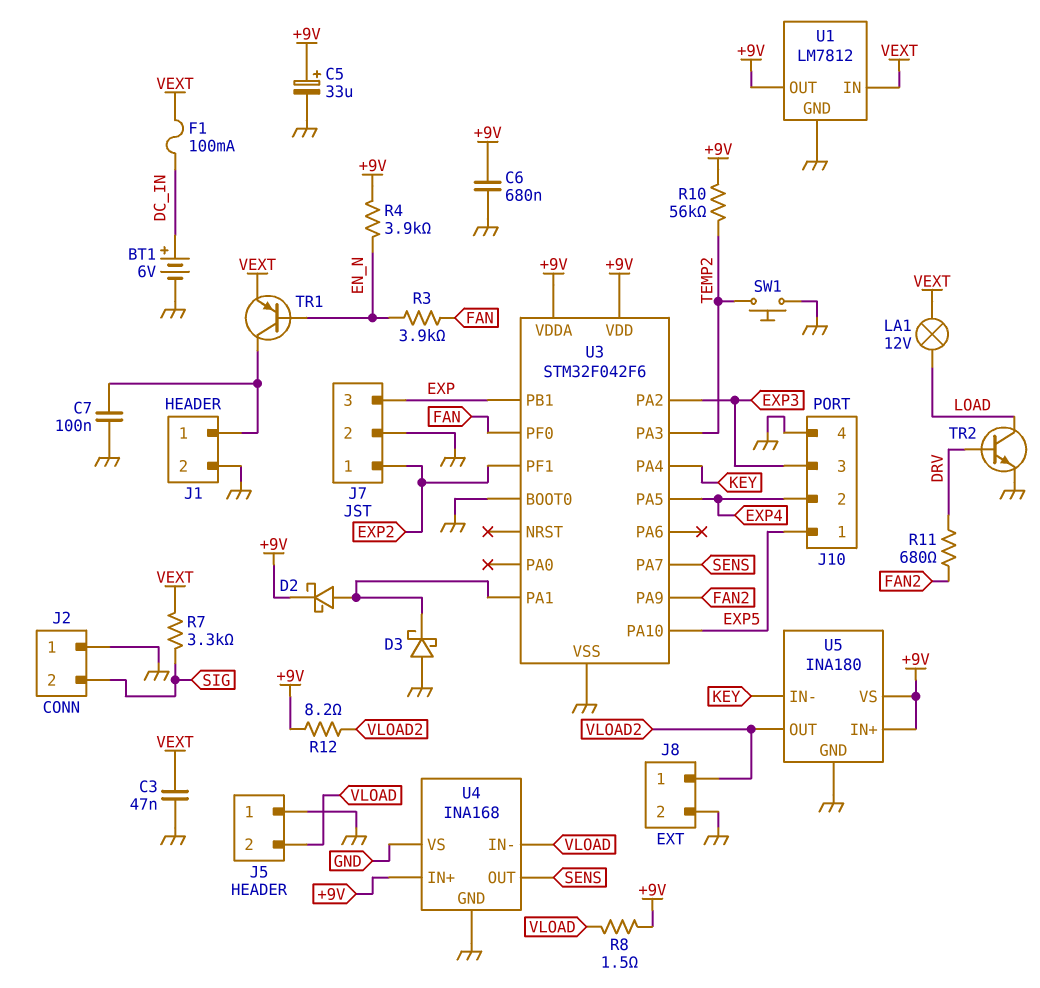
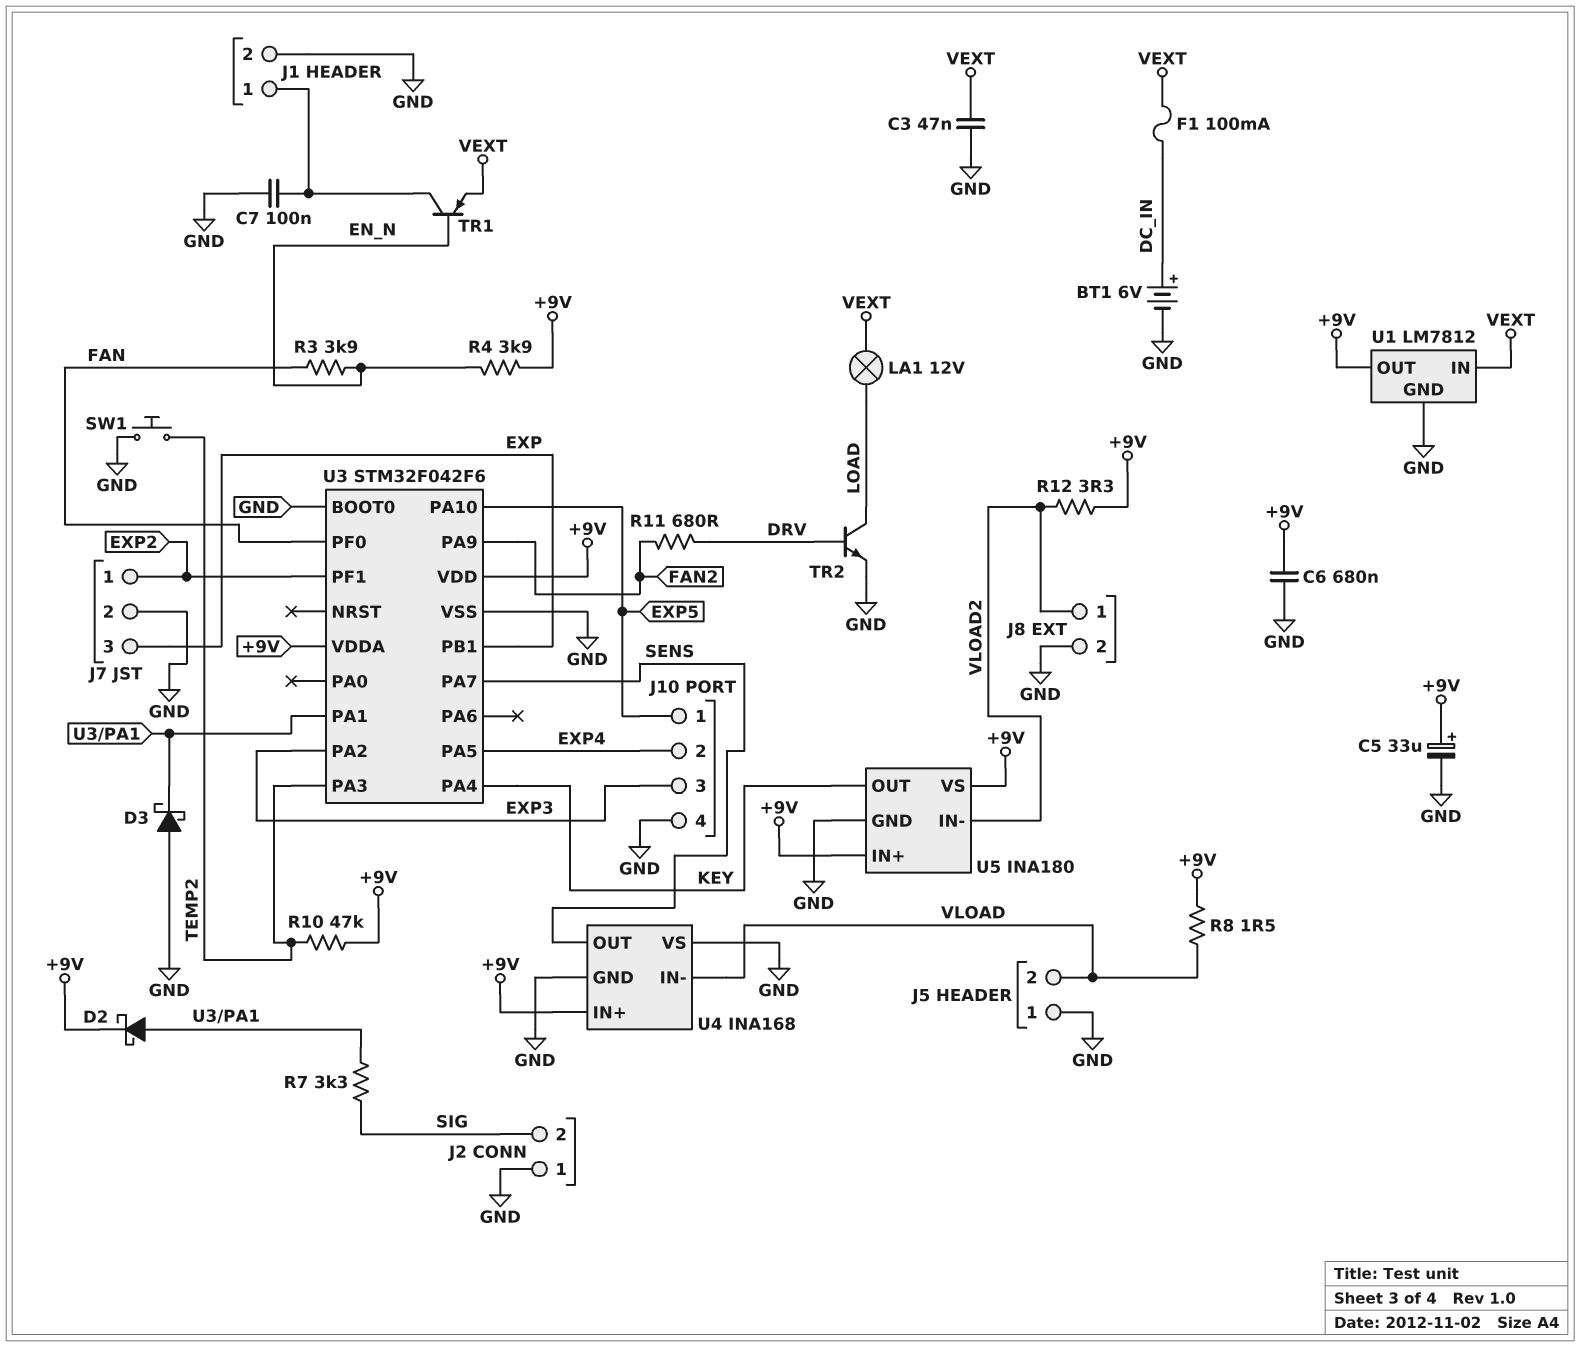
R7: 3.3k (SIG, VEXT) -> 3.3k (SIG, U3/PA1)
R10: 56k (+9V, TEMP2) -> 47k (+9V, TEMP2)
R12: 8.2 (+9V, VLOAD2) -> 3.3 (+9V, VLOAD2)
U5 pin IN-: KEY -> VLOAD2
U5 pin OUT: VLOAD2 -> KEY

